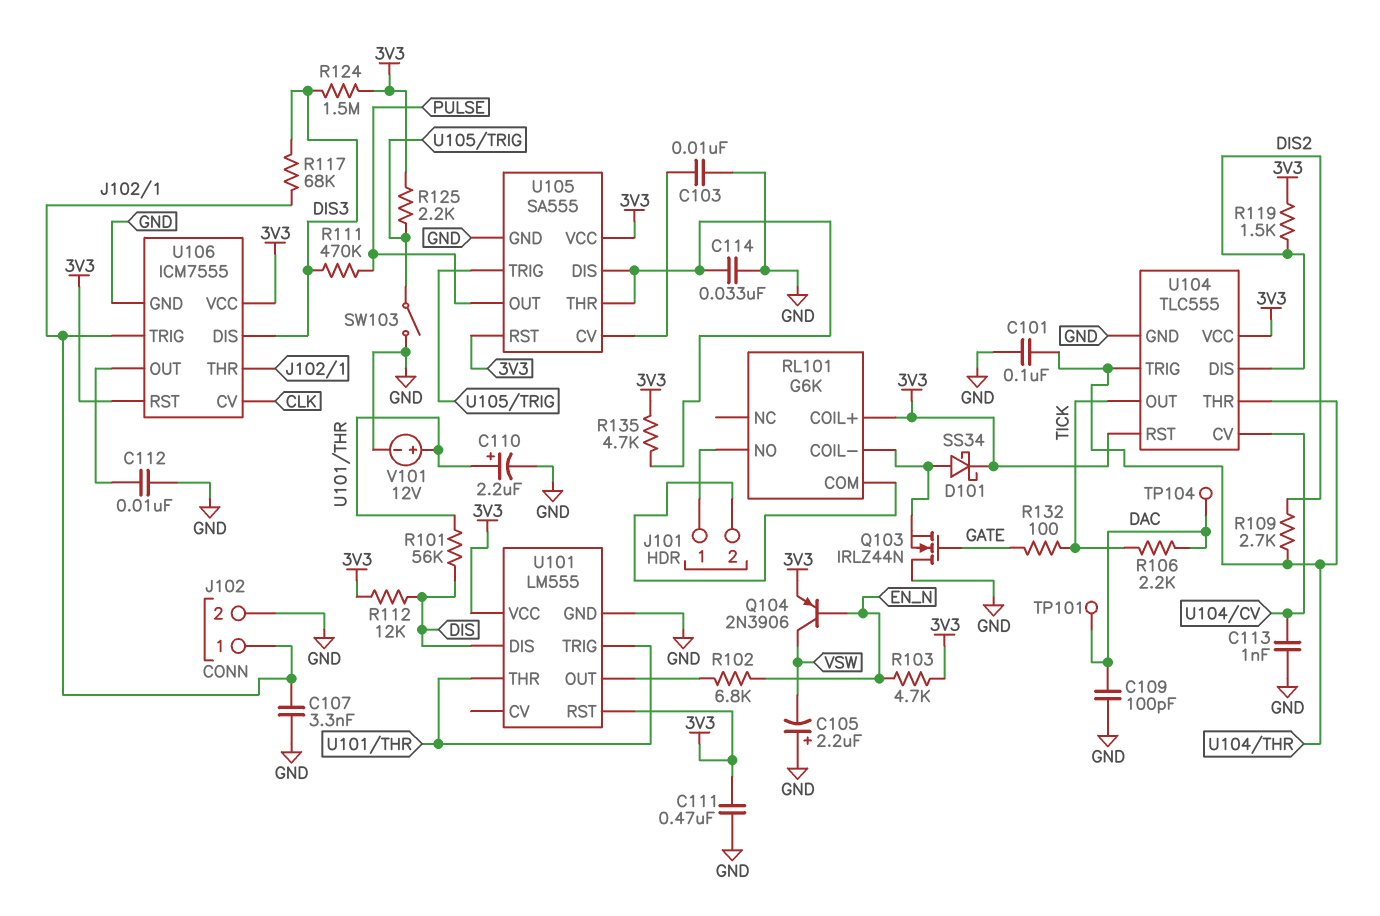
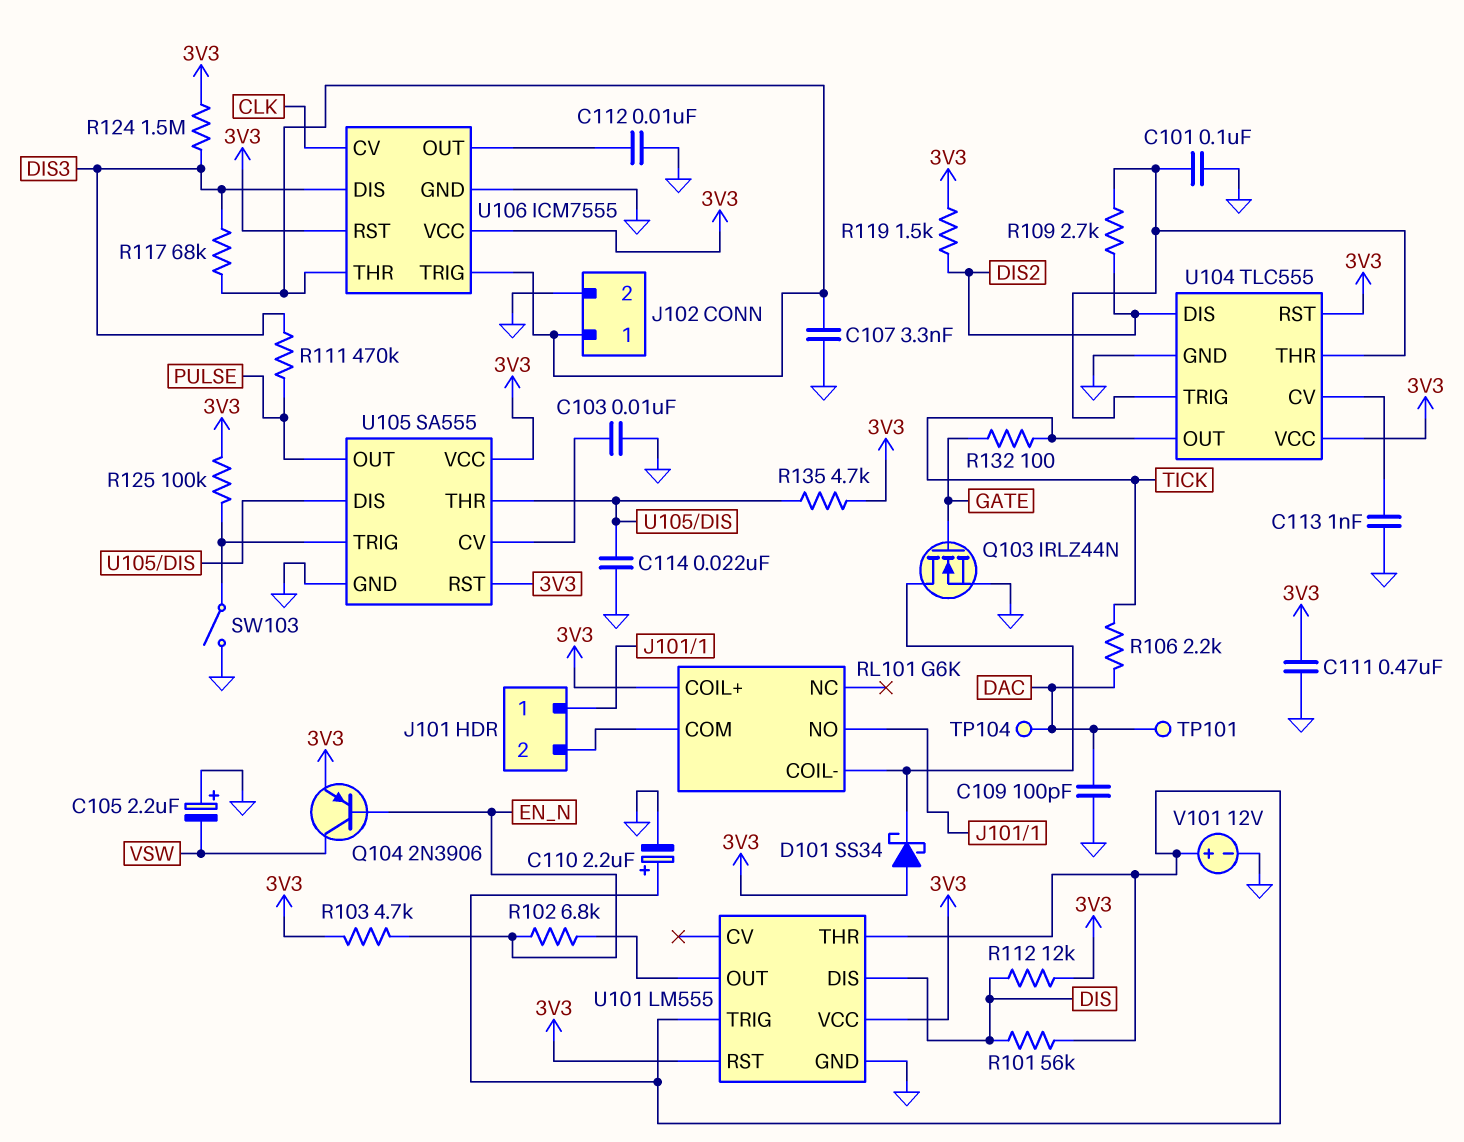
C114: 33nF (GND, U105/DIS) -> 22nF (GND, U105/DIS)
D101: schottky SS34 (A RL101/COIL-, K 3V3) -> schottky SS34 (A 3V3, K RL101/COIL-)
Q103: NMOS IRLZ44N (G GATE, D GND, S RL101/COIL-) -> NMOS IRLZ44N (G GATE, D RL101/COIL-, S GND)
R125: 2.2k (3V3, U105/TRIG) -> 100k (3V3, U105/TRIG)

